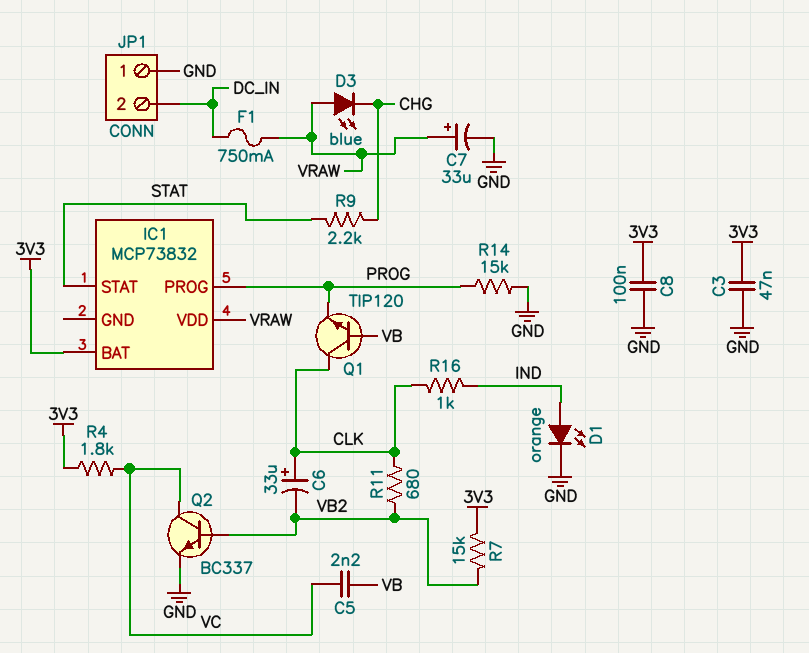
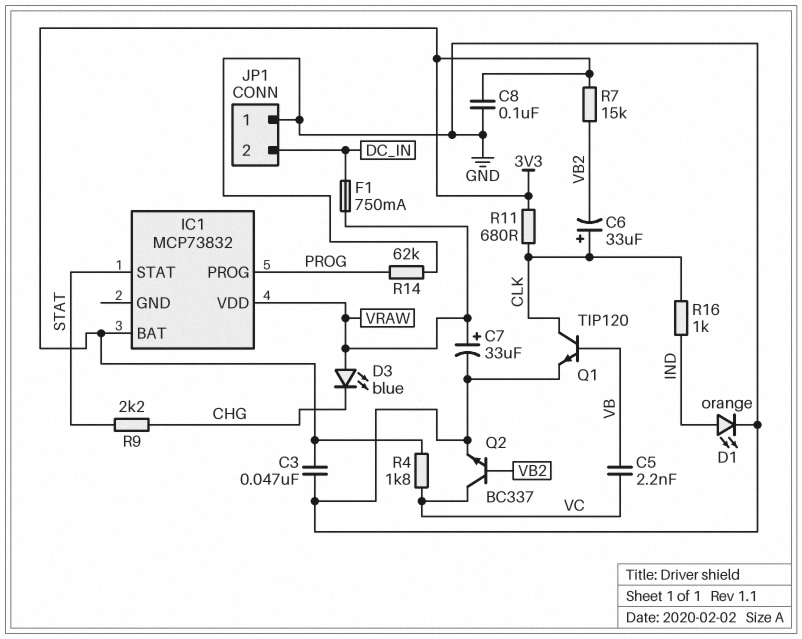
Q1: NPN TIP120 (B VB, C CLK, E PROG) -> NPN TIP120 (B VB, C CLK, E GND)
R11: 680 (CLK, VB2) -> 680 (3V3, CLK)
R14: 15k (GND, PROG) -> 62k (GND, PROG)

